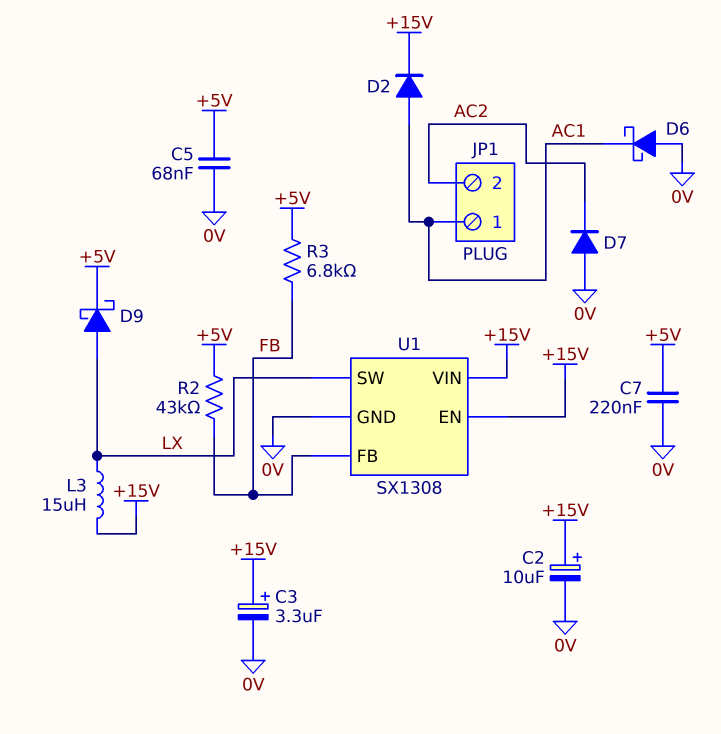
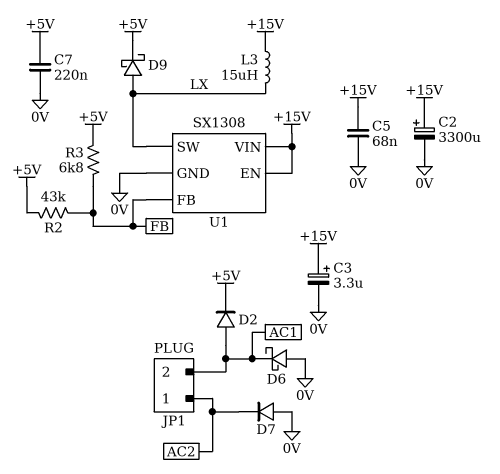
C2: 10uF (plus +15V, minus 0V) -> 3300uF (plus +15V, minus 0V)
C5: 68nF (+5V, 0V) -> 68nF (+15V, 0V)
D2: diode (A AC1, K +15V) -> diode (A AC1, K +5V)
JP1 pin 1: AC1 -> AC2
JP1 pin 2: AC2 -> AC1

